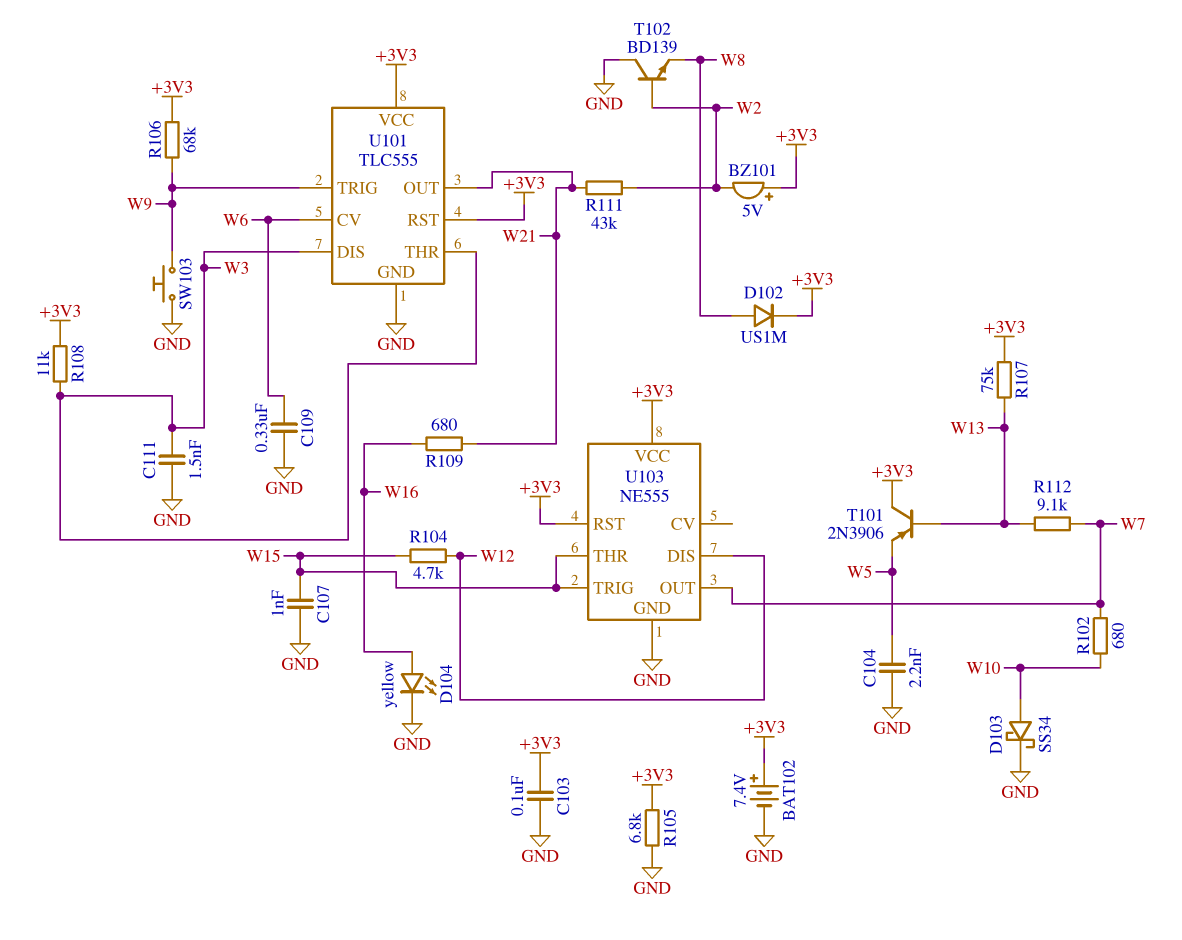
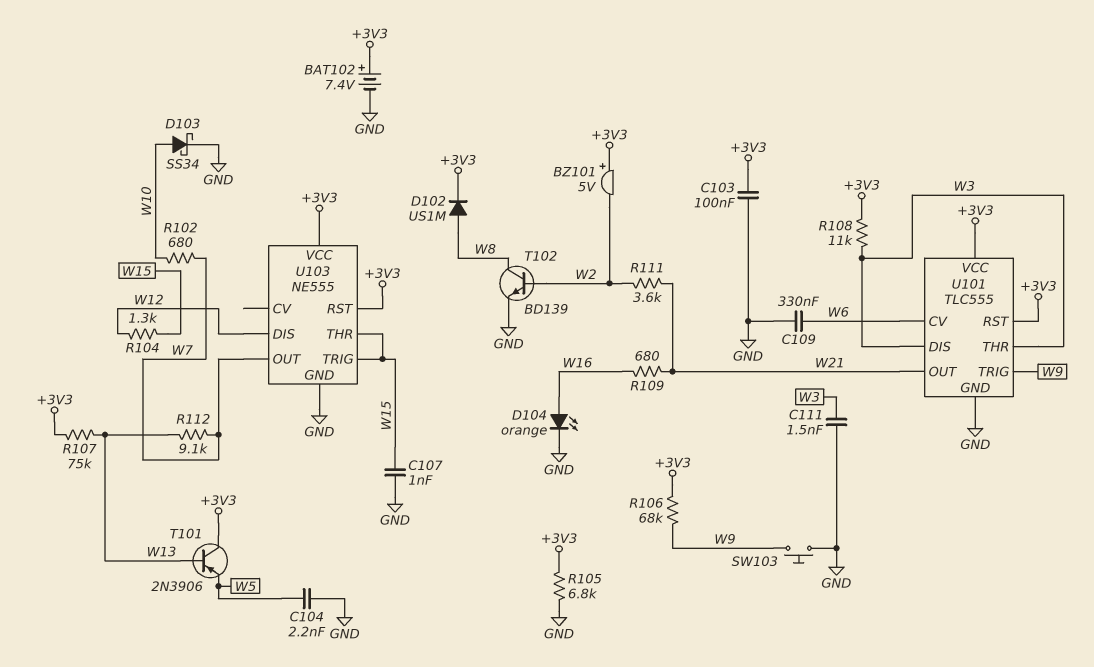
D104: LED yellow (A W16, K GND) -> LED orange (A W16, K GND)
R104: 4.7k (W12, W15) -> 1.3k (W12, W15)
R111: 43k (W2, W21) -> 3.6k (W2, W21)
T102: NPN BD139 (B W2, C GND, E W8) -> NPN BD139 (B W2, C W8, E GND)

